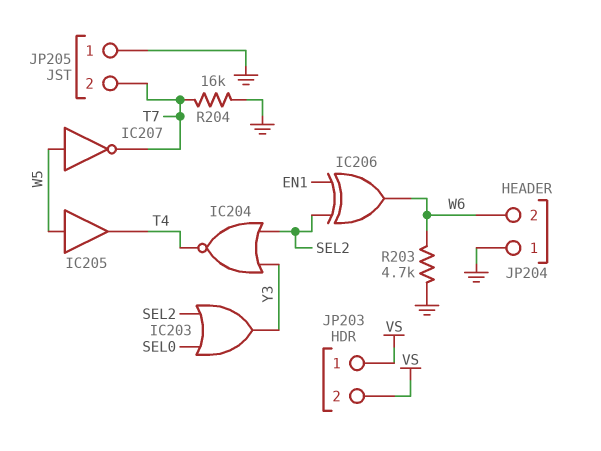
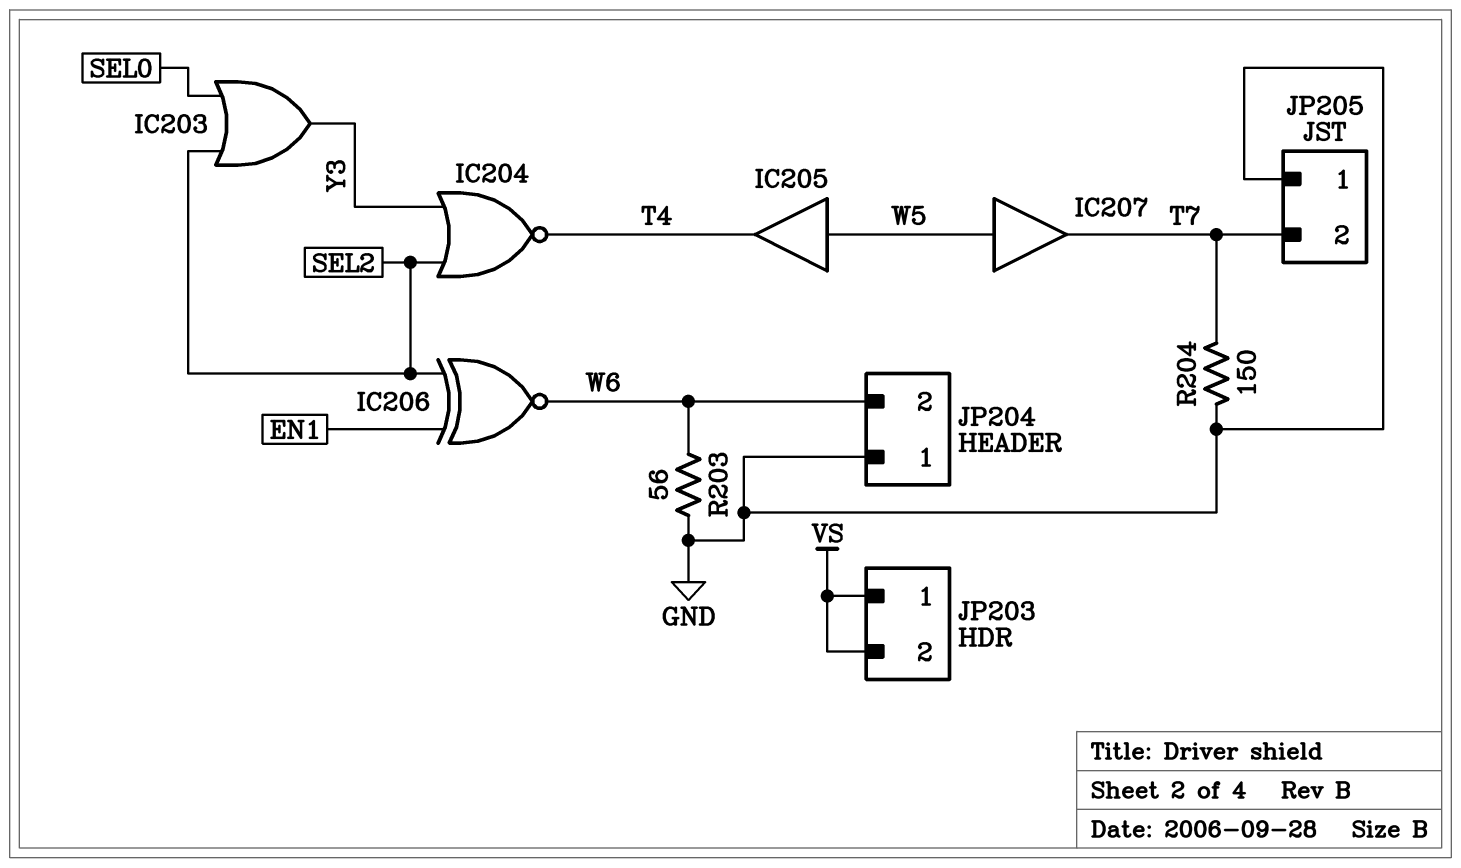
IC206: XOR (in EN1, in SEL2, out W6) -> XNOR (in EN1, in SEL2, out W6)
IC207: NOT (in W5, out T7) -> buffer (in W5, out T7)
R203: 4.7k (GND, W6) -> 56 (GND, W6)
R204: 16k (GND, T7) -> 150 (GND, T7)

